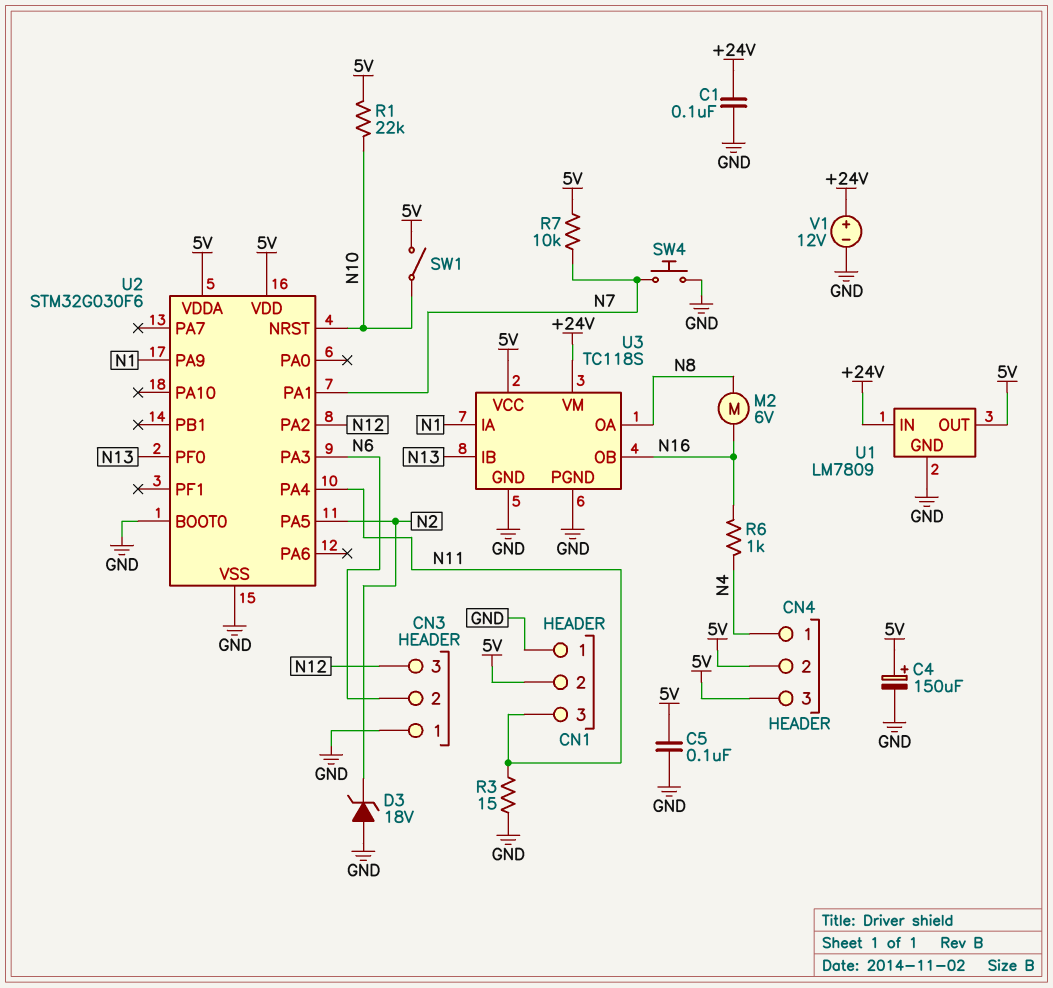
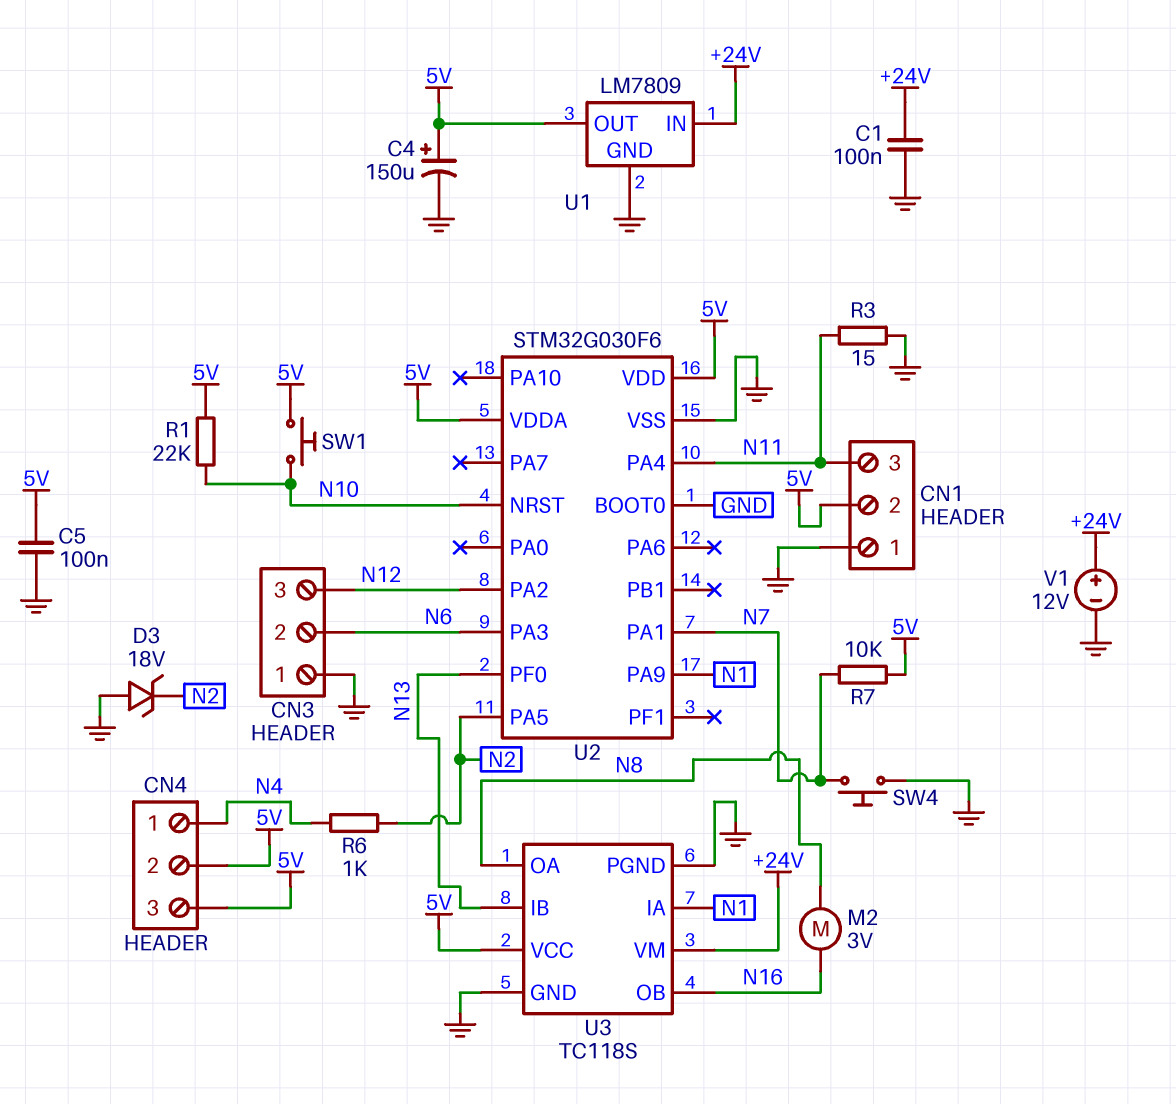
M2: motor 6V (N8, N16) -> motor 3V (N8, N16)
R6: 1k (N4, N16) -> 1k (N2, N4)
SW1: switch (5V, N10) -> button (5V, N10)

